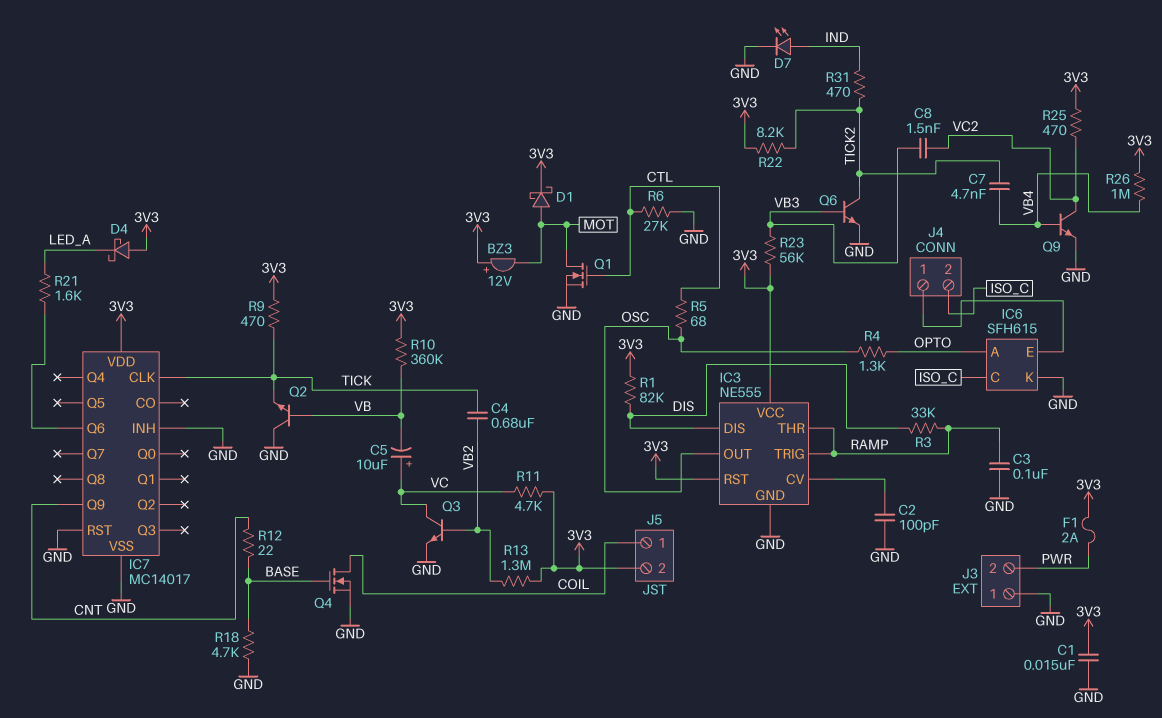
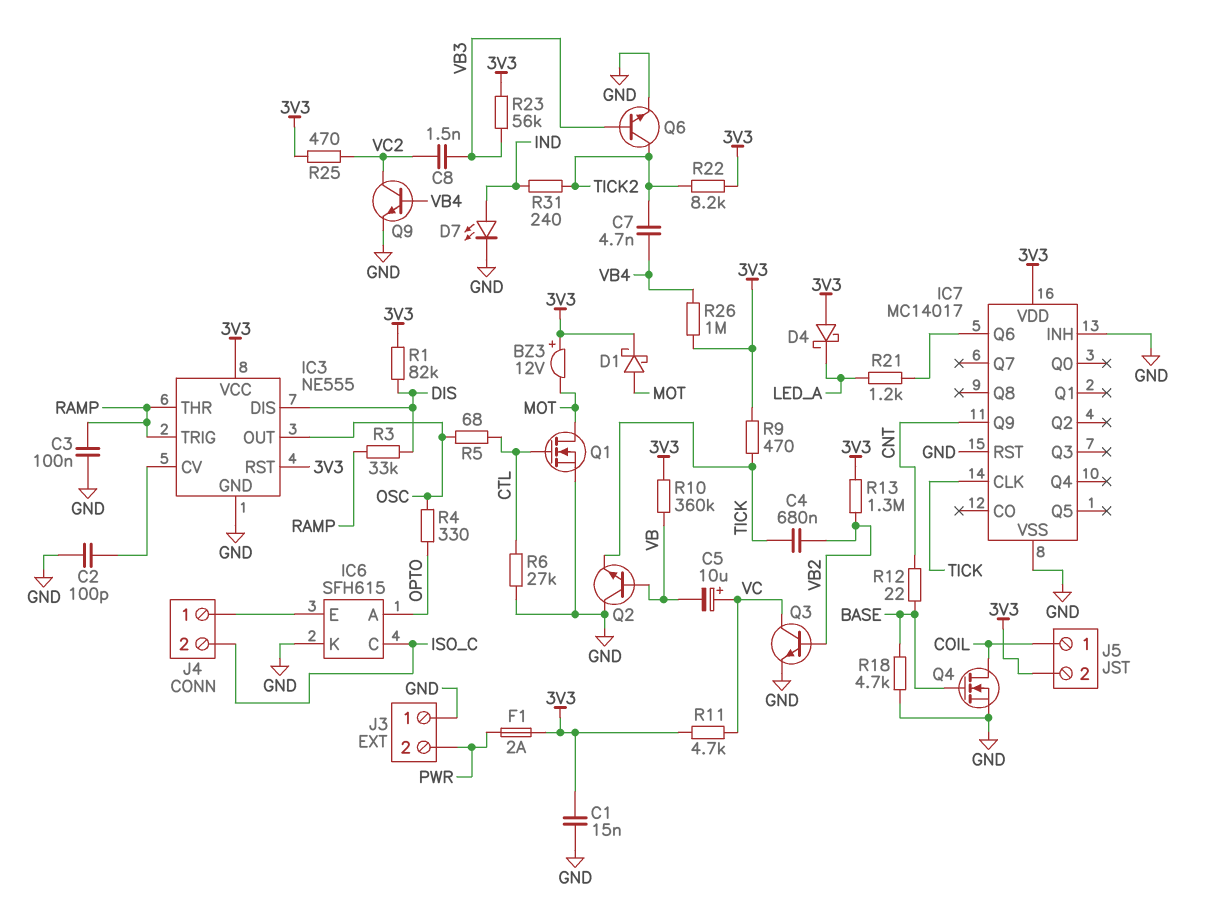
R4: 1.3k (OPTO, OSC) -> 330 (OPTO, OSC)
R21: 1.6k (IC7/Q6, LED_A) -> 1.2k (IC7/Q6, LED_A)
R31: 470 (IND, TICK2) -> 240 (IND, TICK2)

